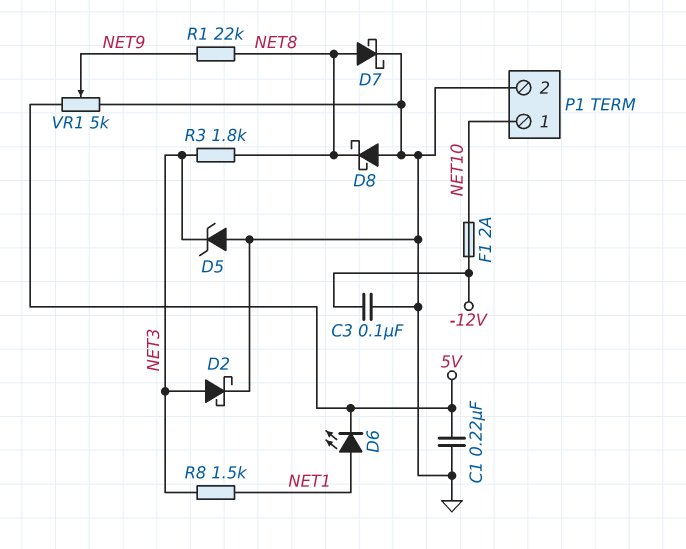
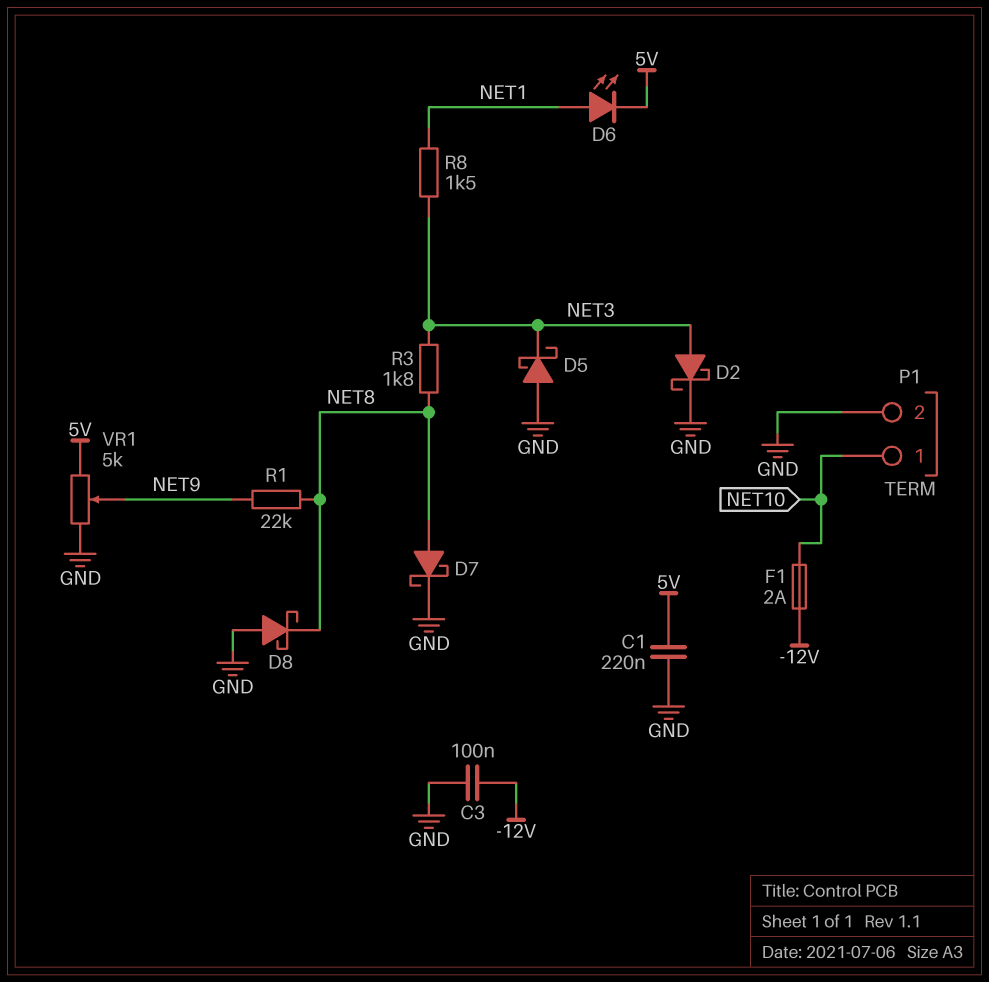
D5: zener (A GND, K NET3) -> schottky (A GND, K NET3)

